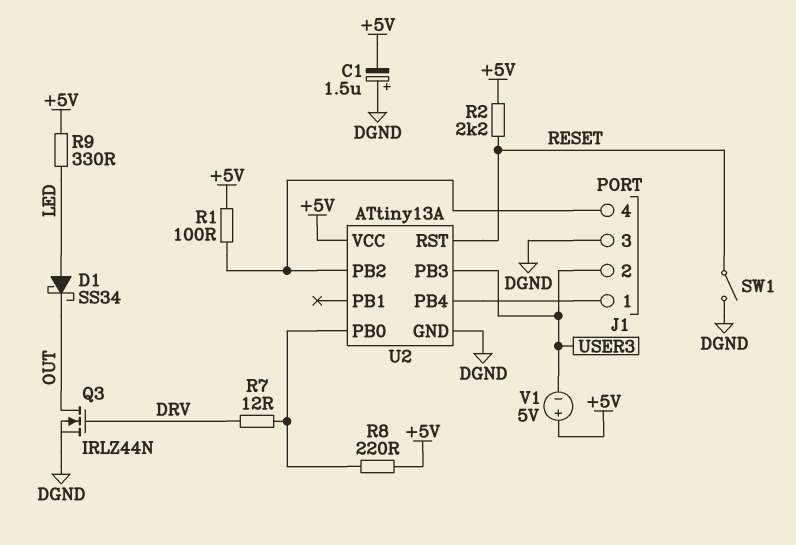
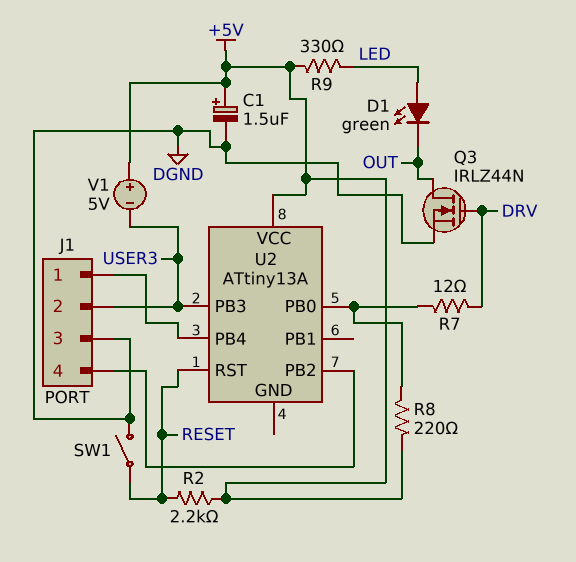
C1: 1.5uF (plus DGND, minus +5V) -> 1.5uF (plus +5V, minus DGND)
D1: schottky SS34 (A LED, K OUT) -> LED green (A LED, K OUT)
R1: 100 (+5V, J1/4) -> none
U2 pin GND: DGND -> none

